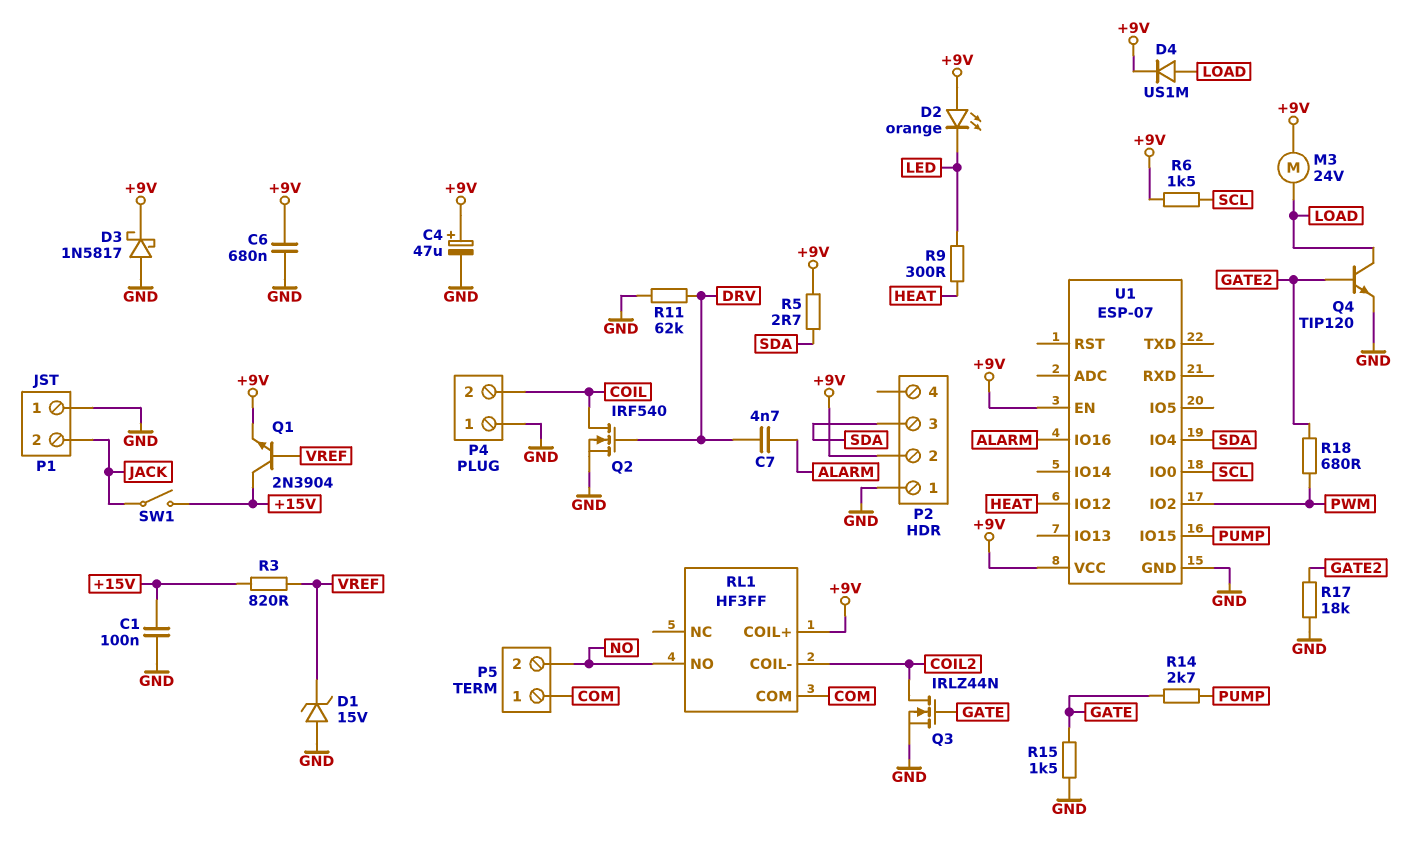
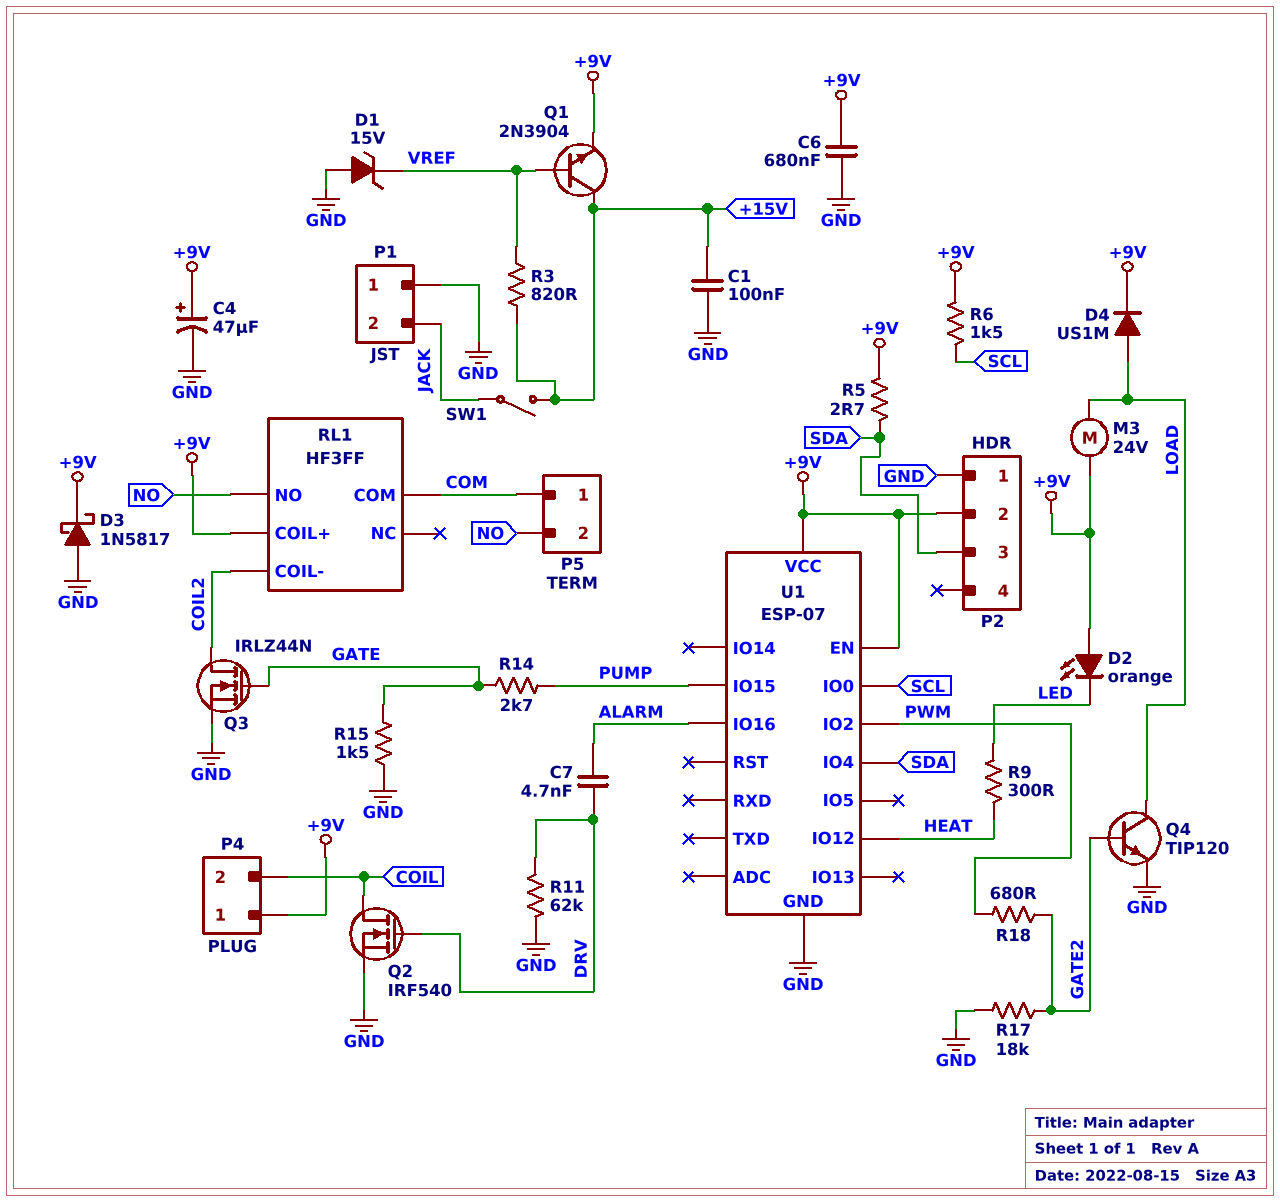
P4 pin 1: GND -> +9V

